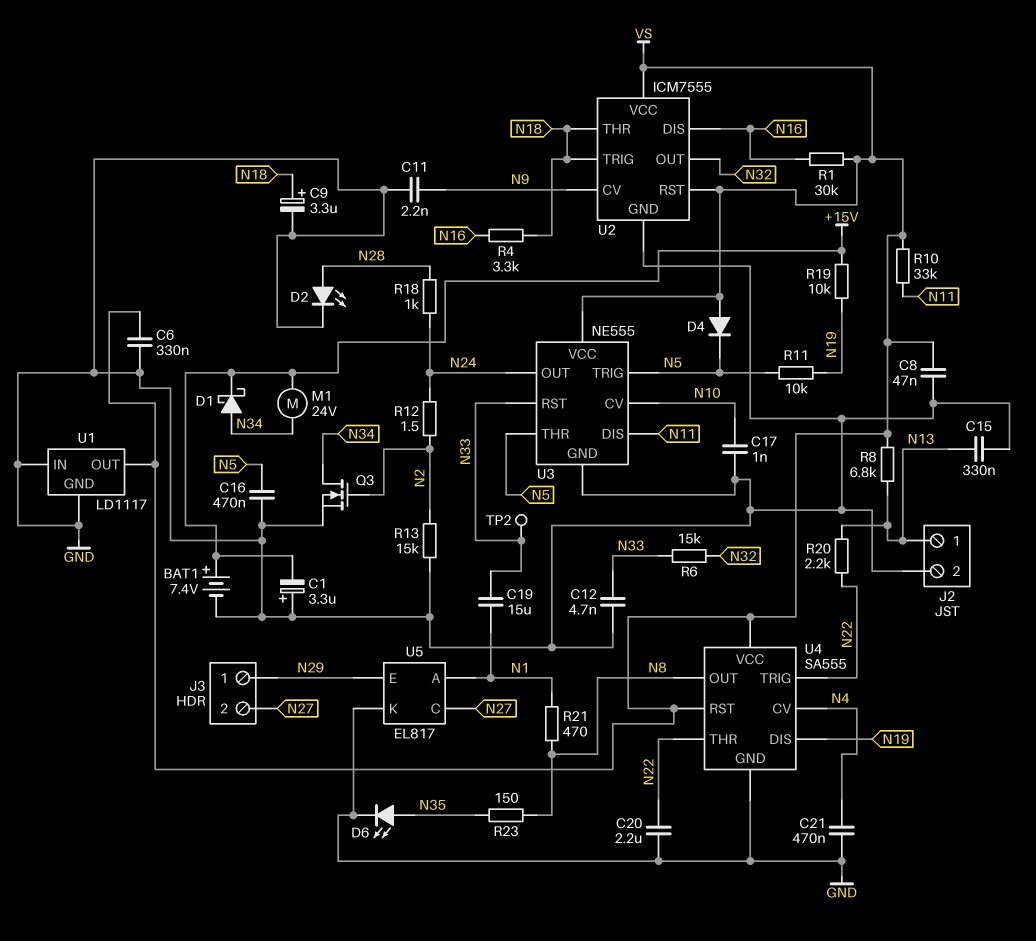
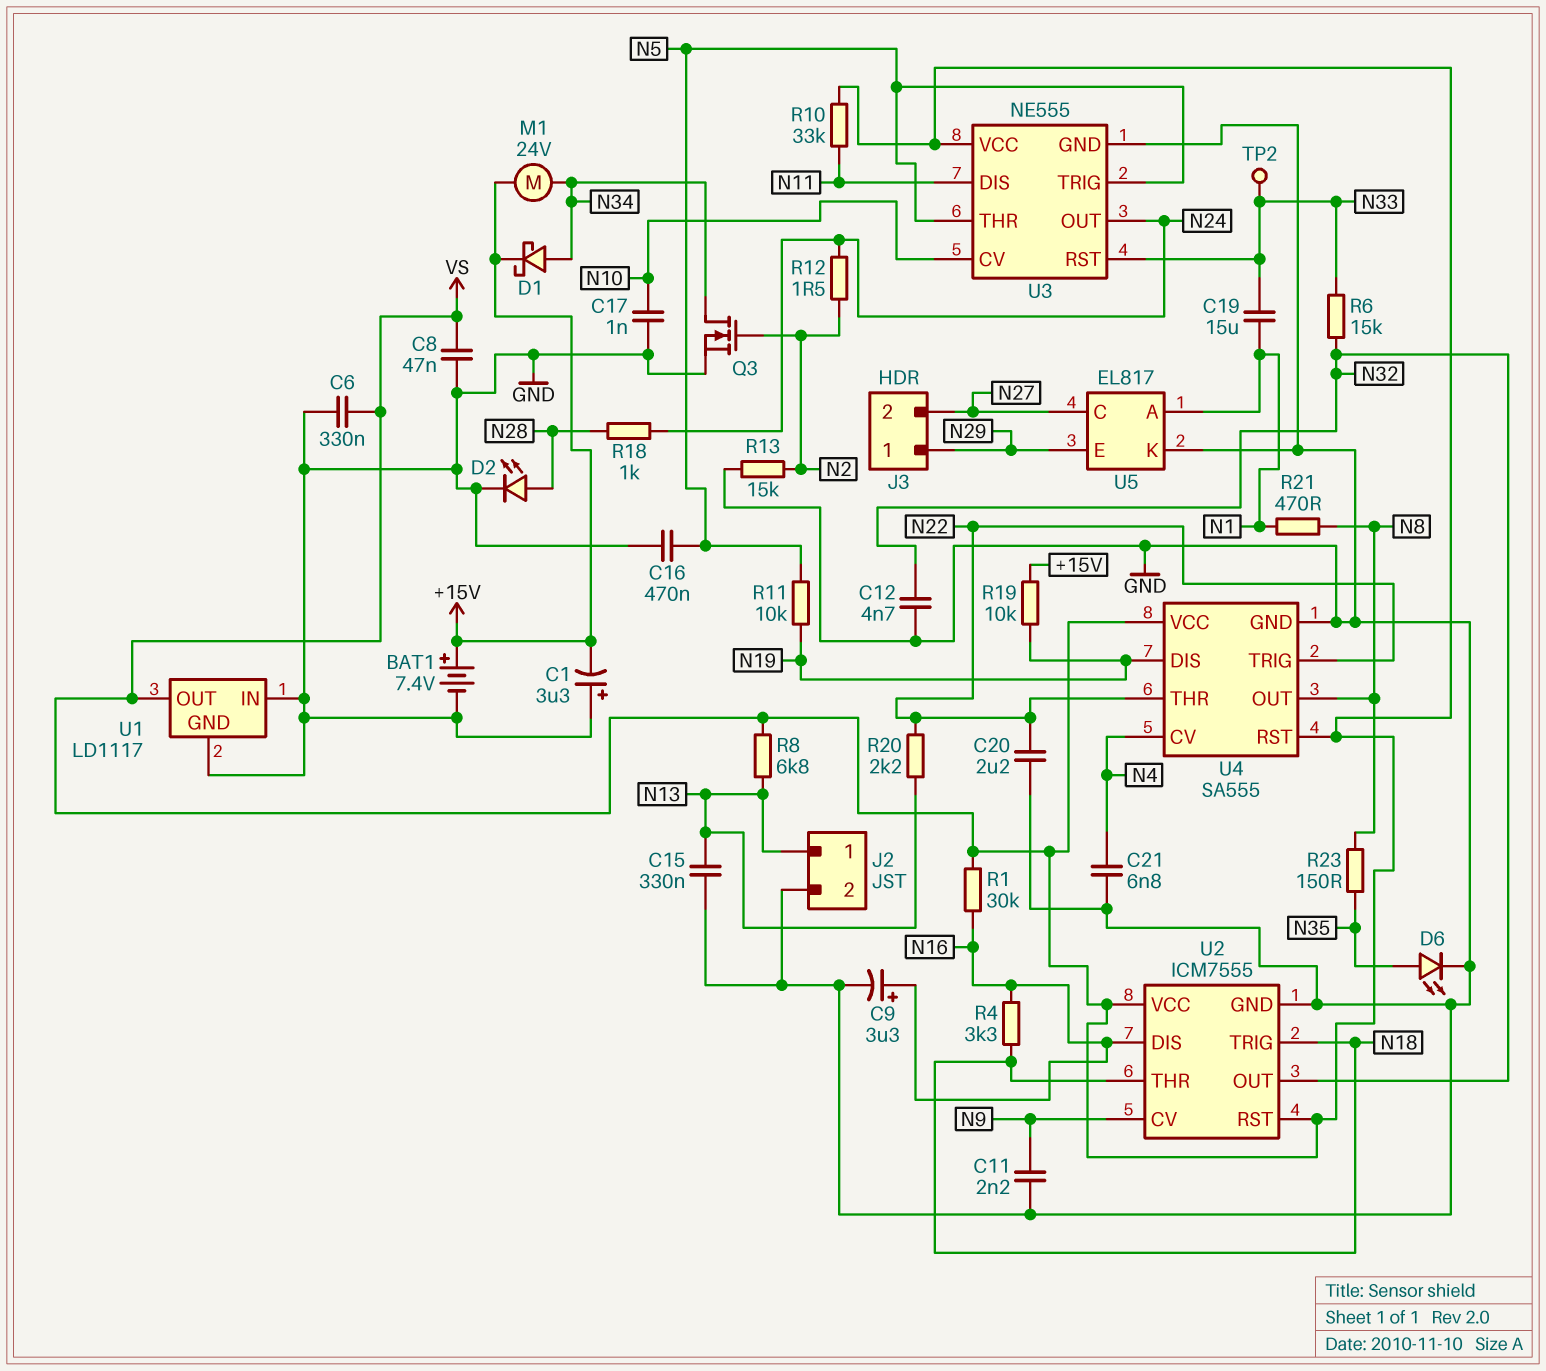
C9: 3.3uF (plus N18, minus GND) -> 3.3uF (plus N16, minus GND)
C12: 4.7nF (GND, N33) -> 4.7nF (GND, N32)
C21: 470nF (GND, N4) -> 6.8nF (GND, N4)
D4: diode (A VS, K N5) -> none

